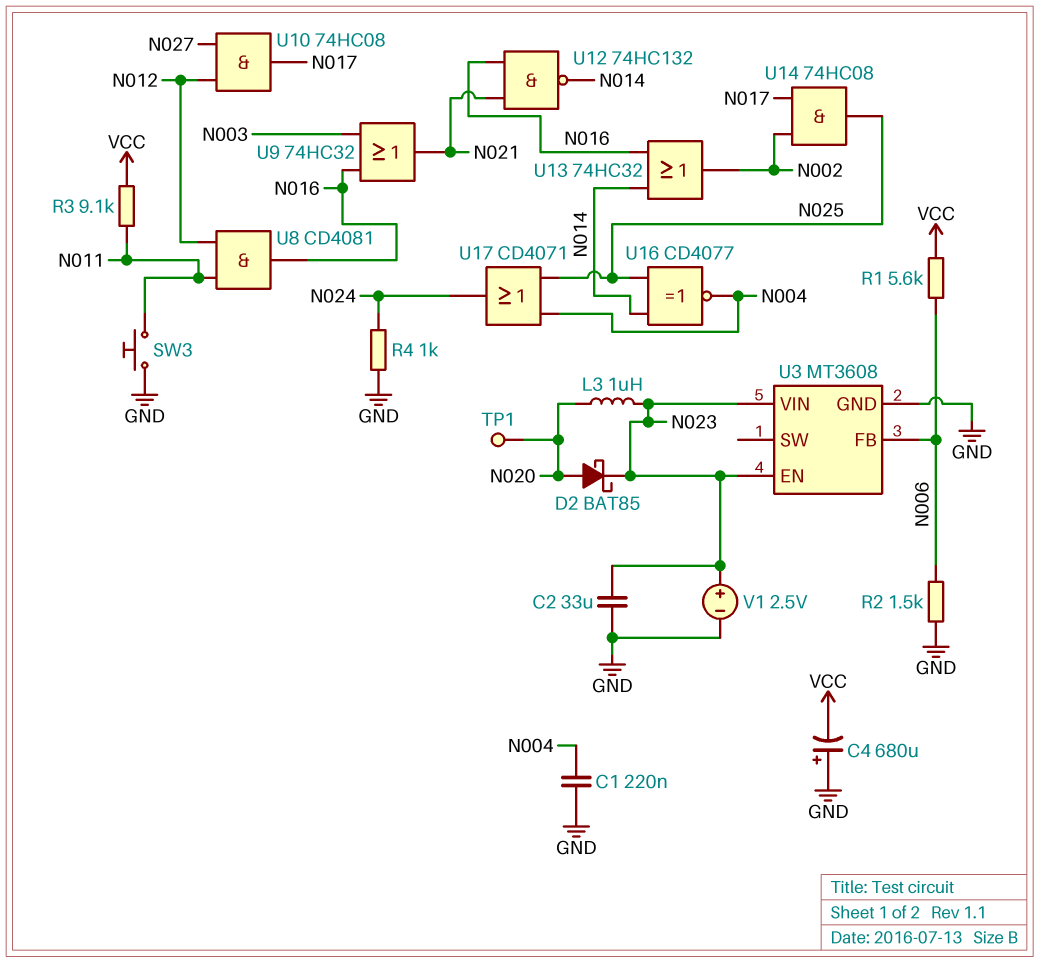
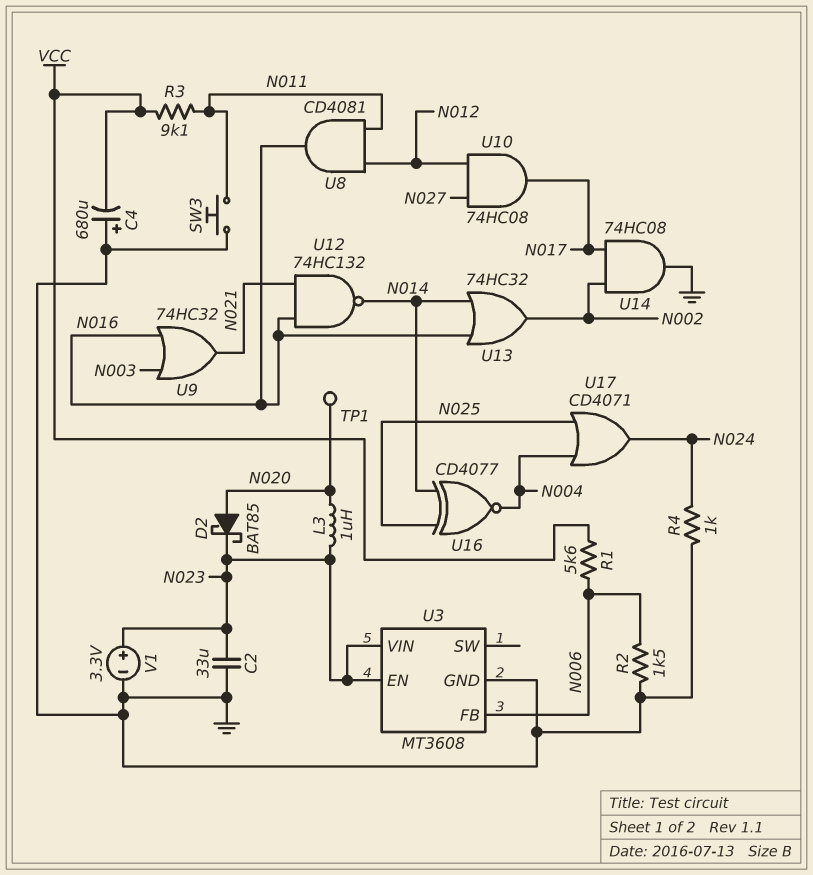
C1: 220nF (GND, N004) -> none
U14: AND 74HC08 (in N002, in N017, out N025) -> AND 74HC08 (in N002, in N017, out GND)
V1: 2.5V (plus N023, minus GND) -> 3.3V (plus N023, minus GND)

